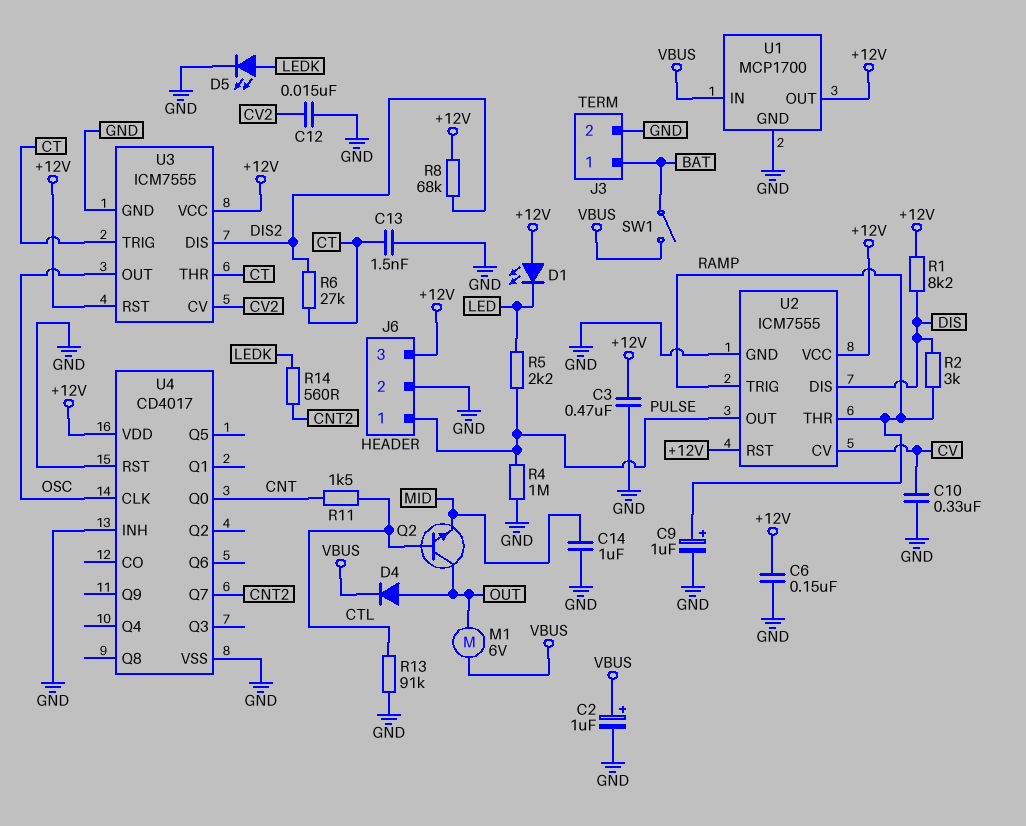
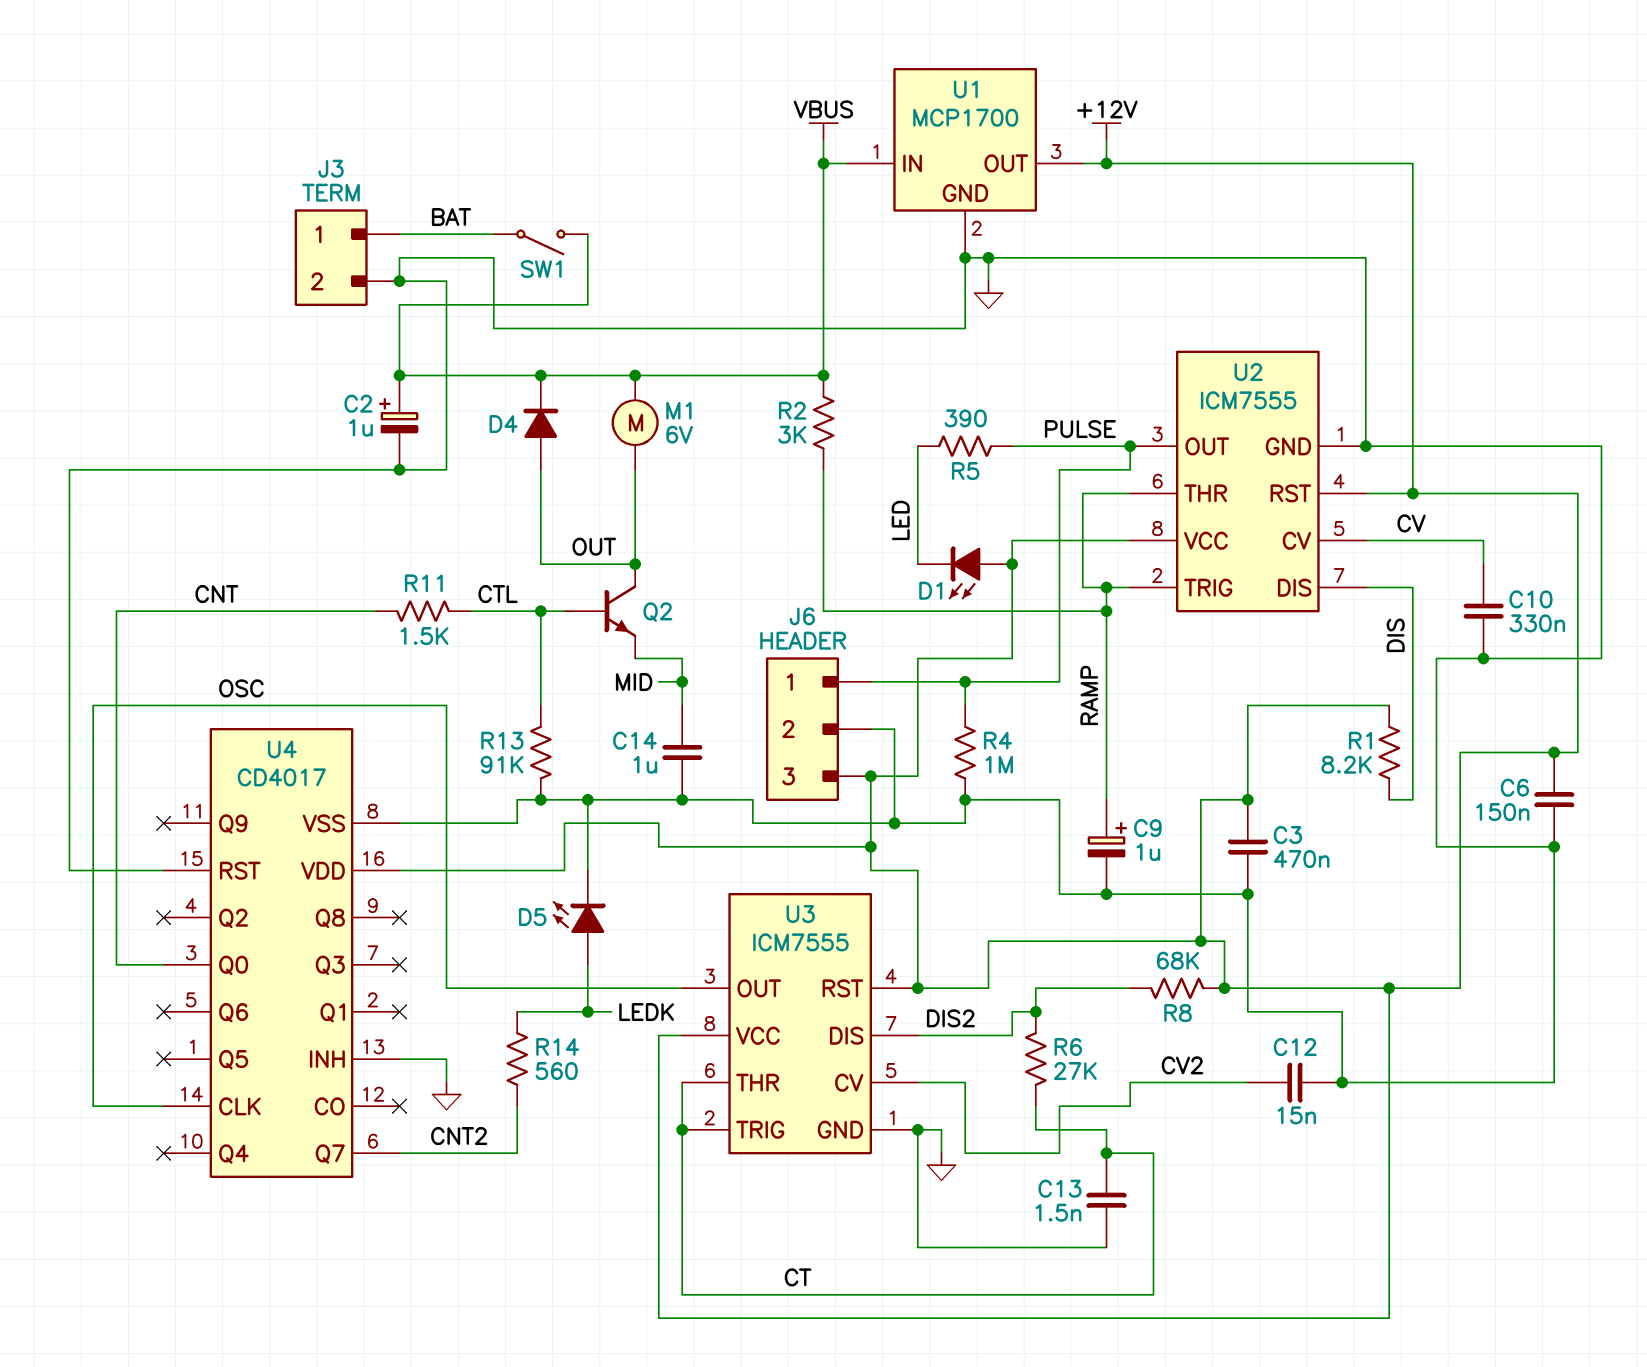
R2: 3k (DIS, RAMP) -> 3k (RAMP, VBUS)
R5: 2.2k (LED, PULSE) -> 390 (LED, PULSE)

